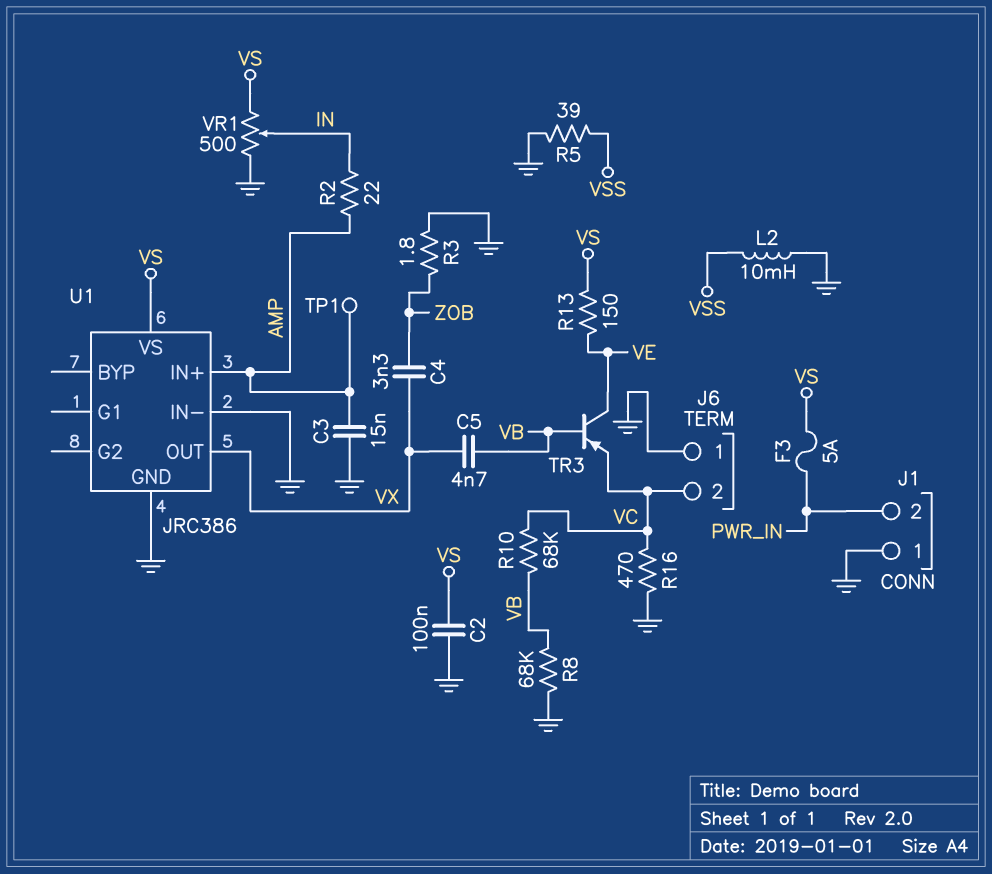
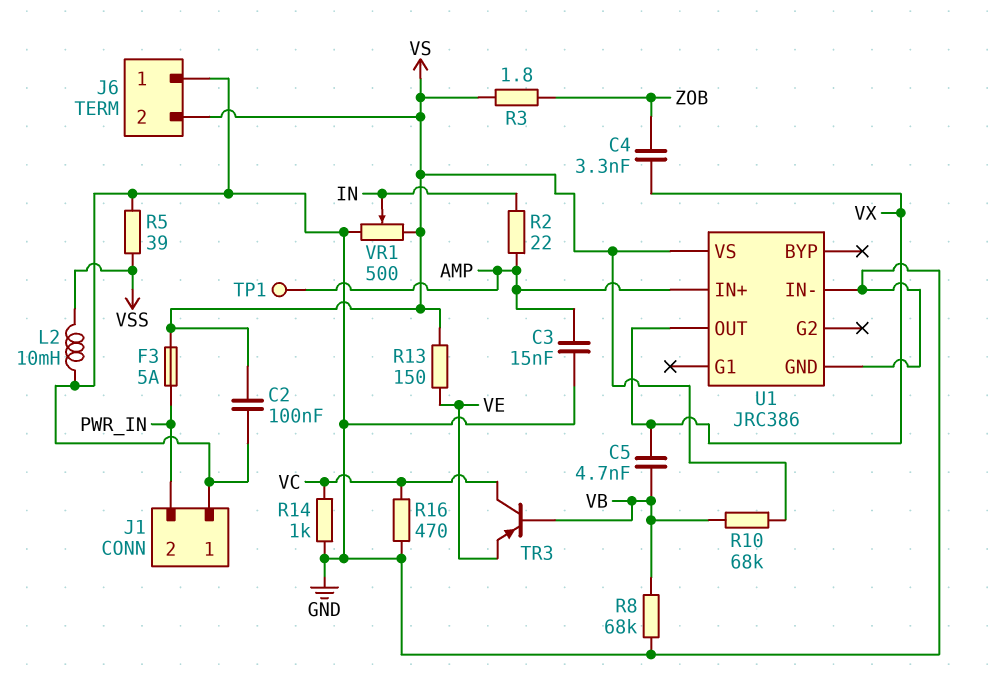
J6 pin 2: VC -> VS
R3: 1.8 (GND, ZOB) -> 1.8 (VS, ZOB)
R10: 68k (VB, VC) -> 68k (VB, VS)
R14: none -> 1k (GND, VC)
TR3: PNP (B VB, C VE, E VC) -> PNP (B VB, C VC, E VE)

